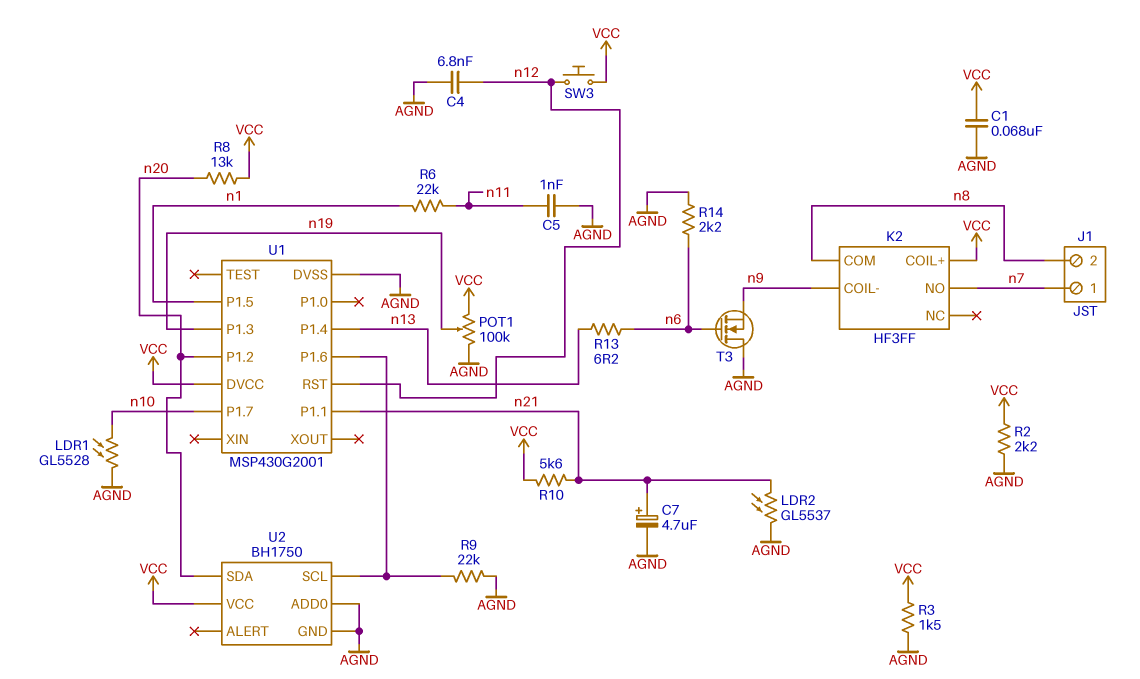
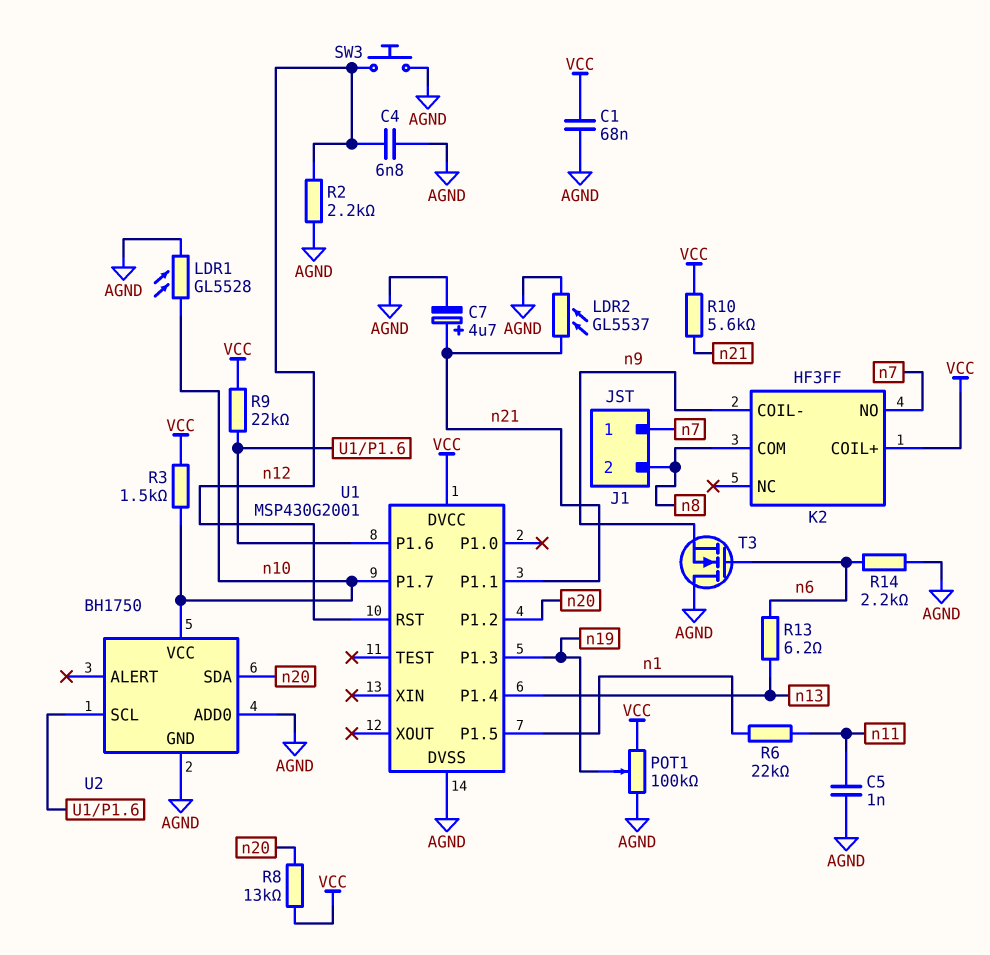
R2: 2.2k (AGND, VCC) -> 2.2k (AGND, n12)
R3: 1.5k (AGND, VCC) -> 1.5k (VCC, n10)
R9: 22k (AGND, U1/P1.6) -> 22k (U1/P1.6, VCC)
SW3: button (VCC, n12) -> button (AGND, n12)
U2 pin VCC: VCC -> n10

